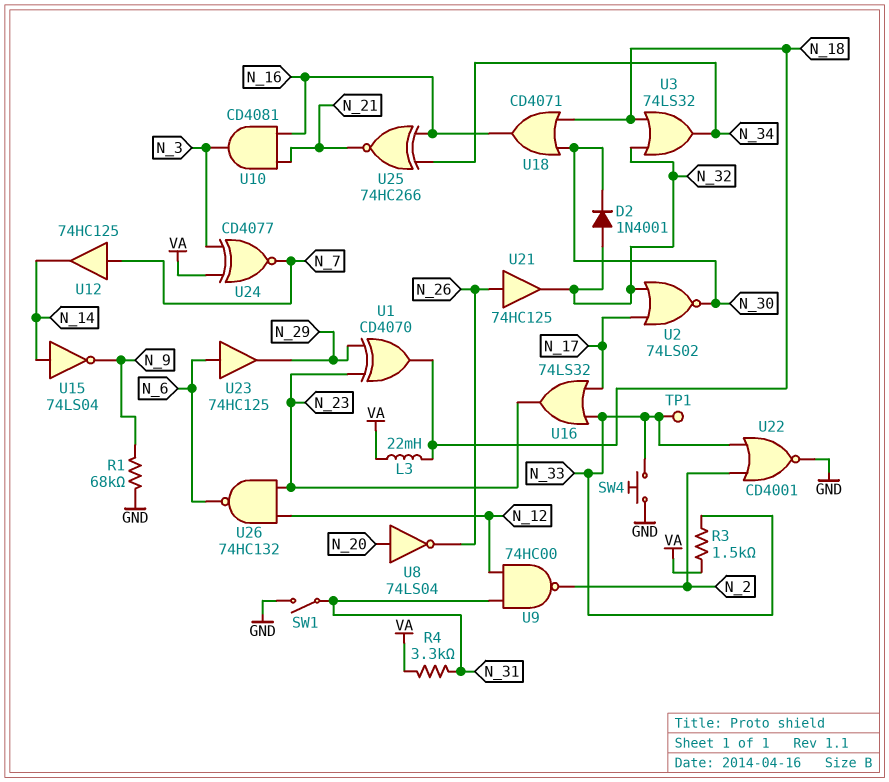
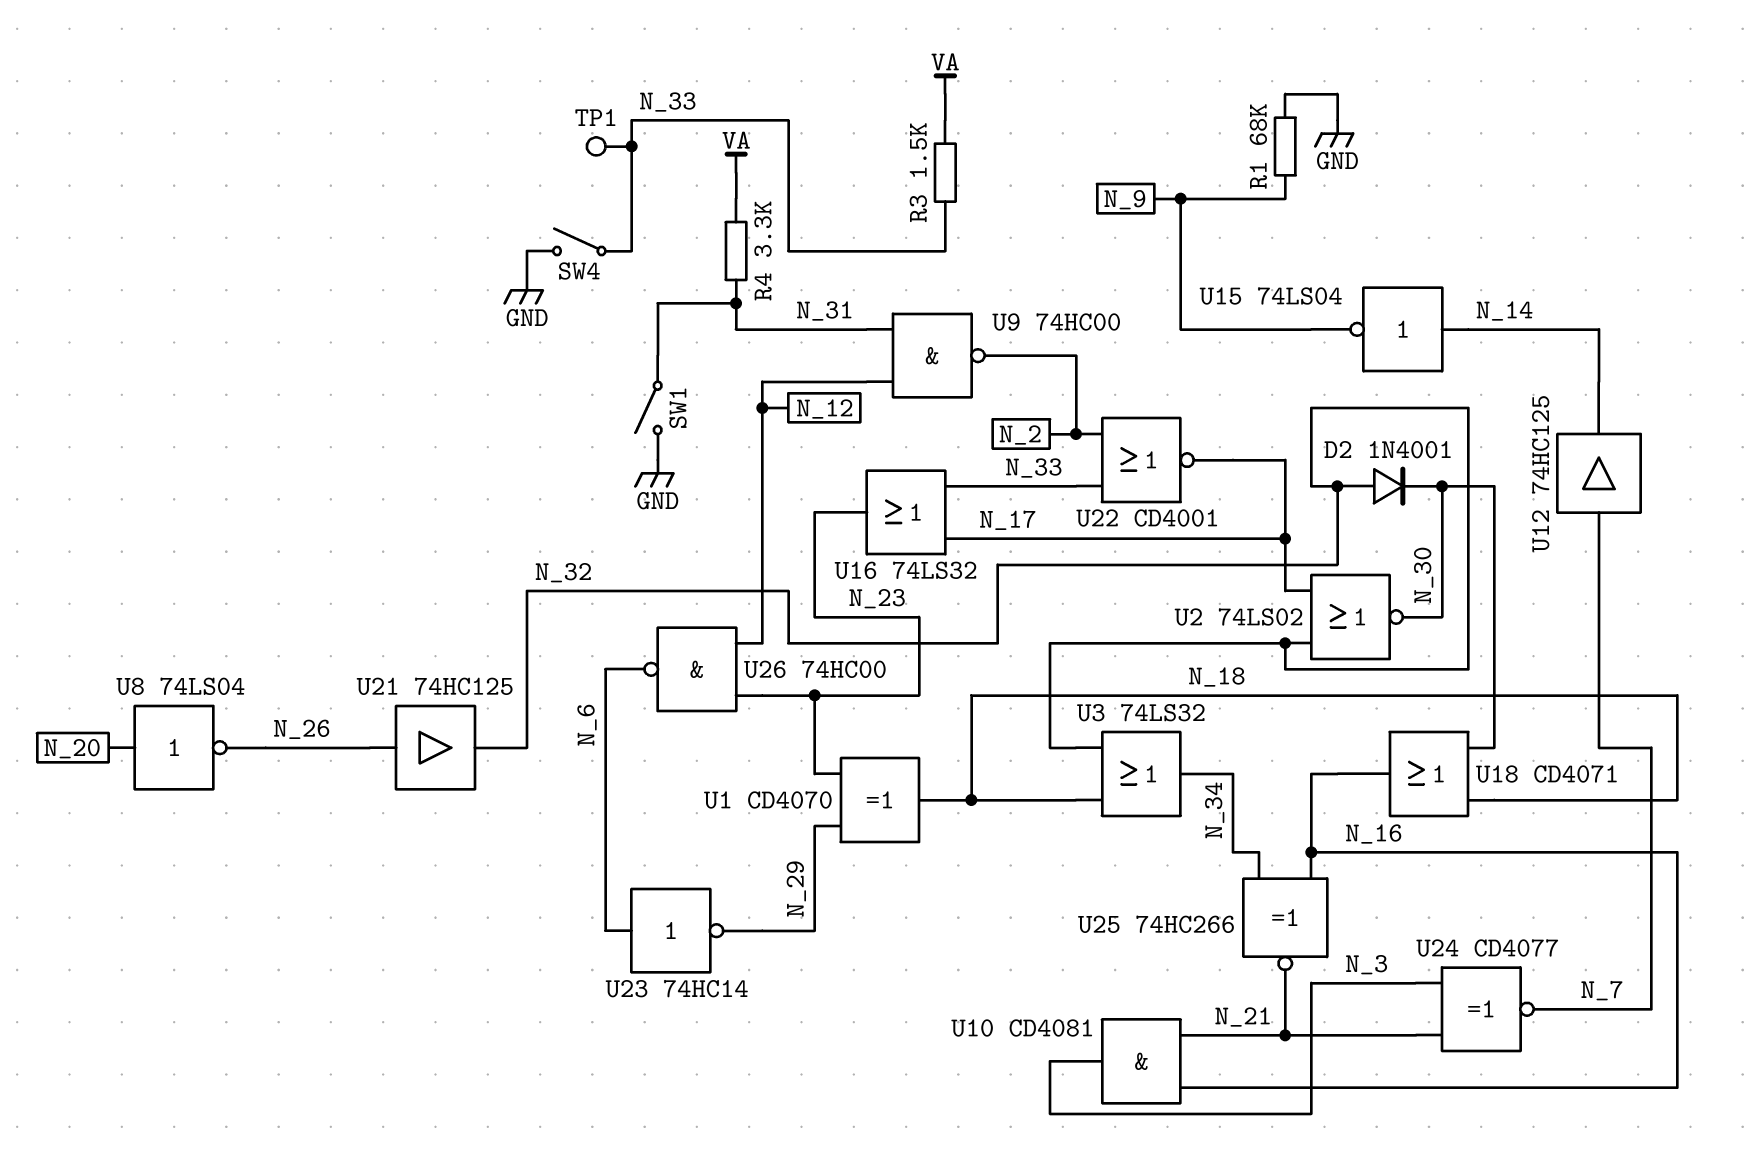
L3: 22mH (N_18, VA) -> none
SW4: button (GND, N_33) -> switch (GND, N_33)
U22: NOR CD4001 (in N_2, in N_33, out GND) -> NOR CD4001 (in N_2, in N_33, out N_17)
U23: buffer 74HC125 (in N_6, out N_29) -> NOT 74HC14 (in N_6, out N_29)
U24: XNOR CD4077 (in N_3, in VA, out N_7) -> XNOR CD4077 (in N_3, in N_21, out N_7)
U26: NAND 74HC132 (in N_12, in N_23, out N_6) -> NAND 74HC00 (in N_12, in N_23, out N_6)

